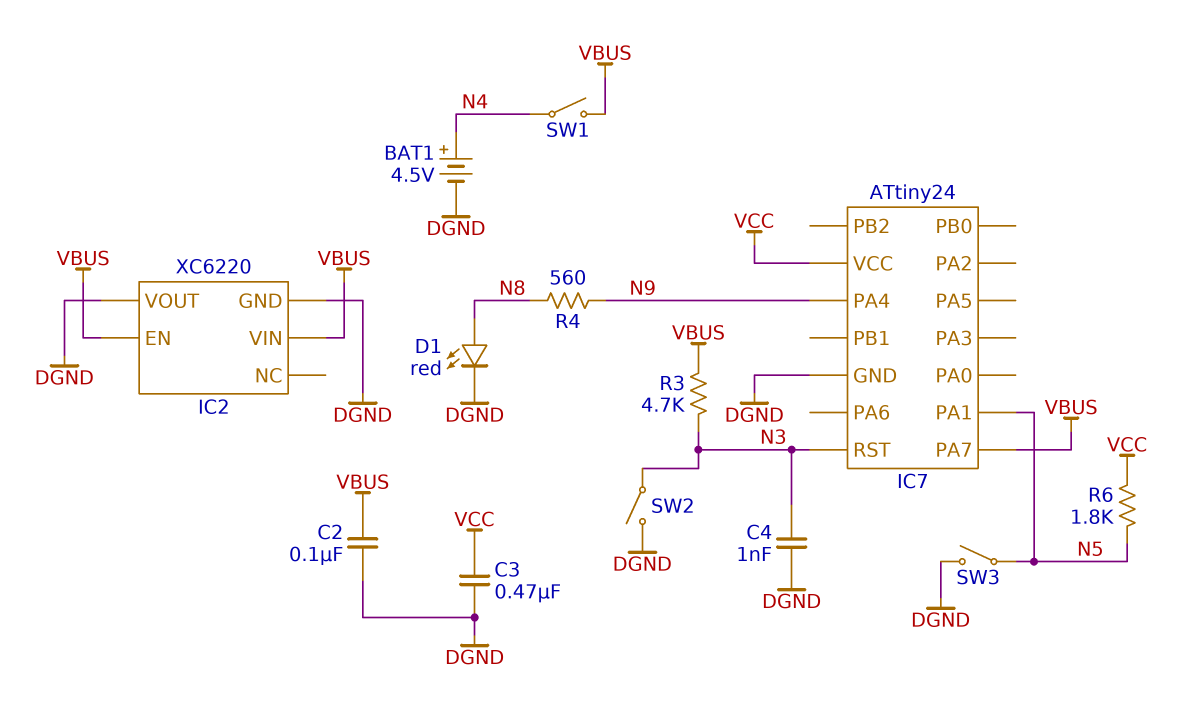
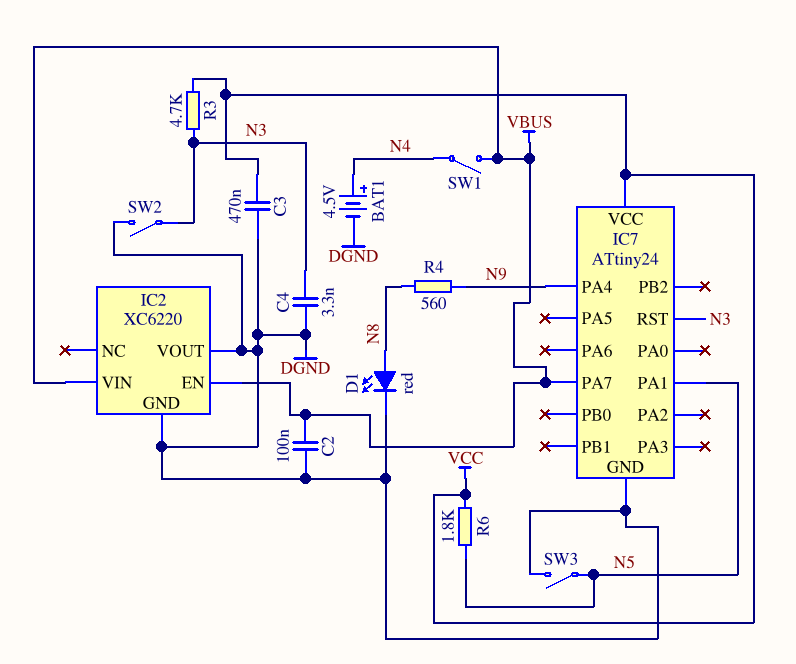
C4: 1nF (DGND, N3) -> 3.3nF (DGND, N3)
R3: 4.7k (N3, VBUS) -> 4.7k (N3, VCC)

